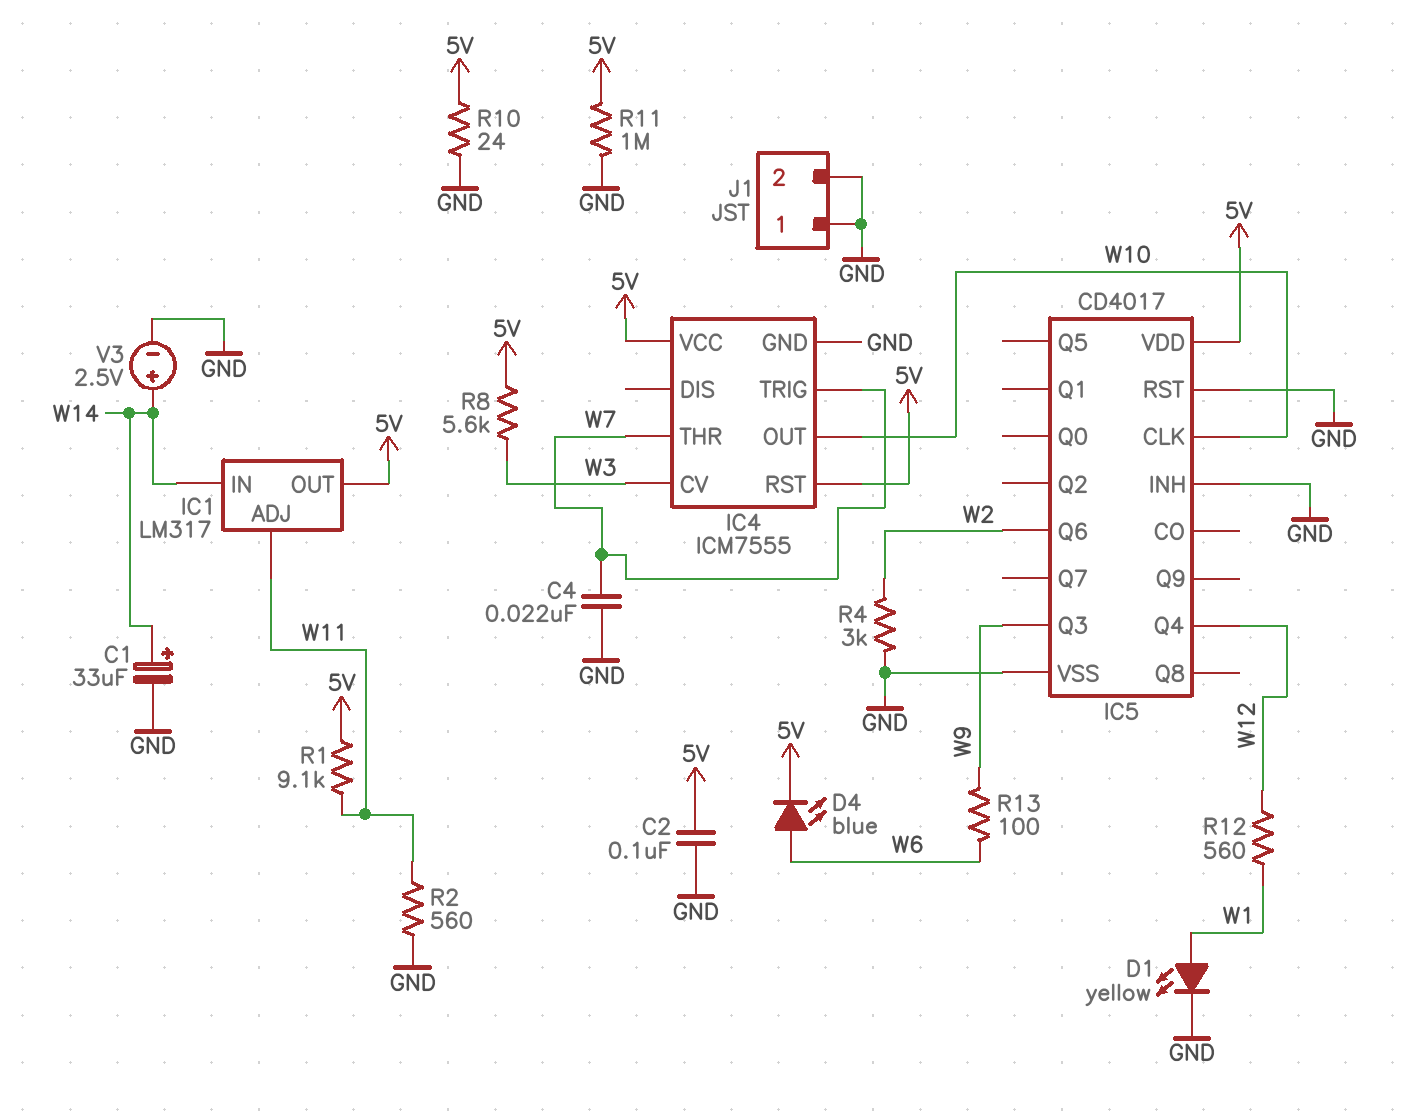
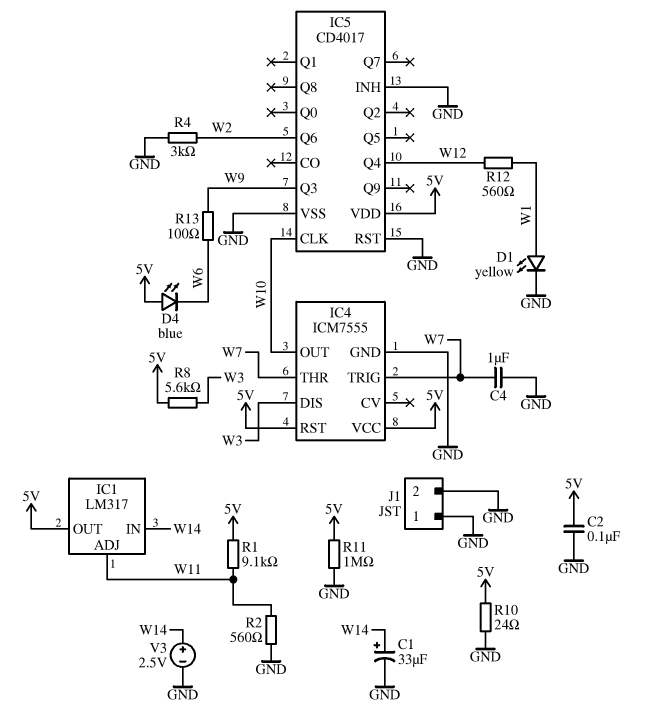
C4: 22nF (GND, W7) -> 1uF (GND, W7)
D4: LED blue (A W6, K 5V) -> LED blue (A 5V, K W6)
IC4 pin CV: W3 -> none
IC4 pin DIS: none -> W3

